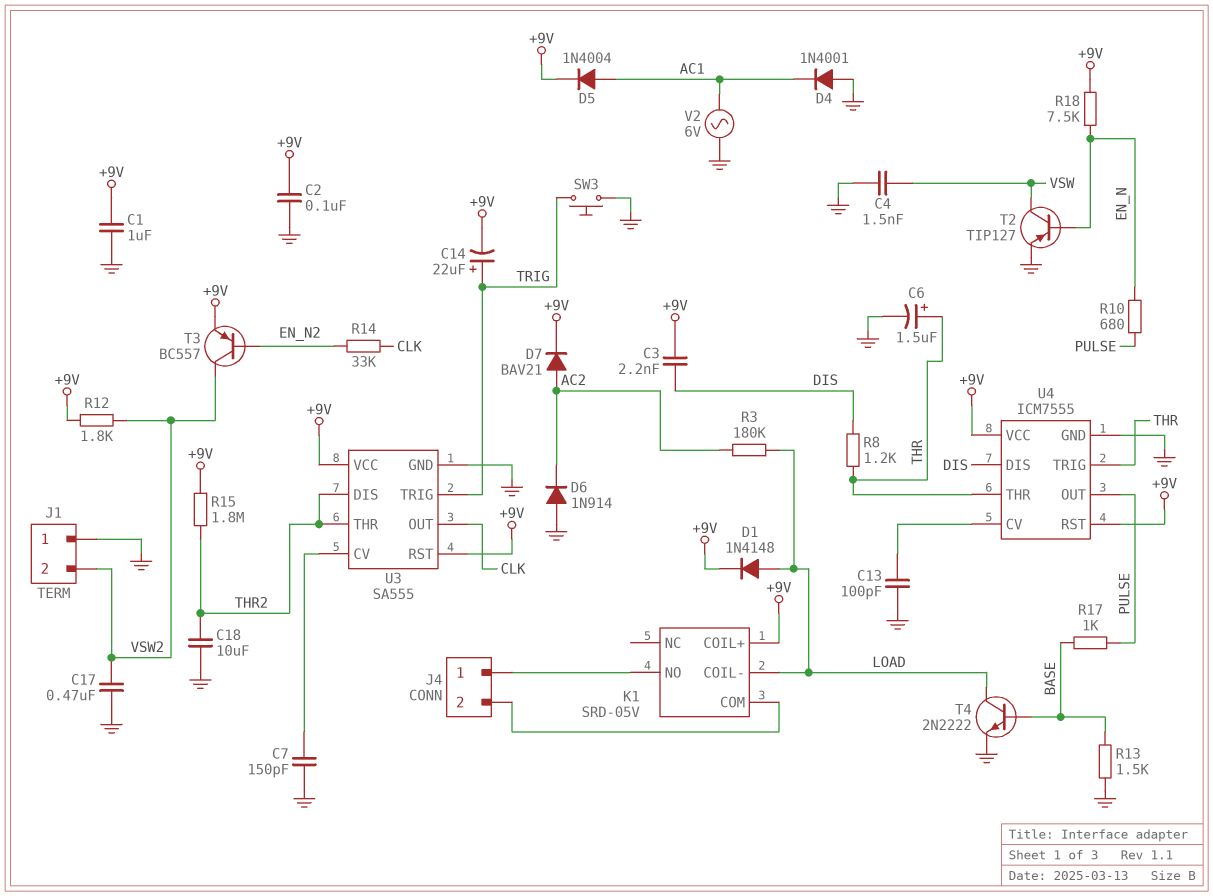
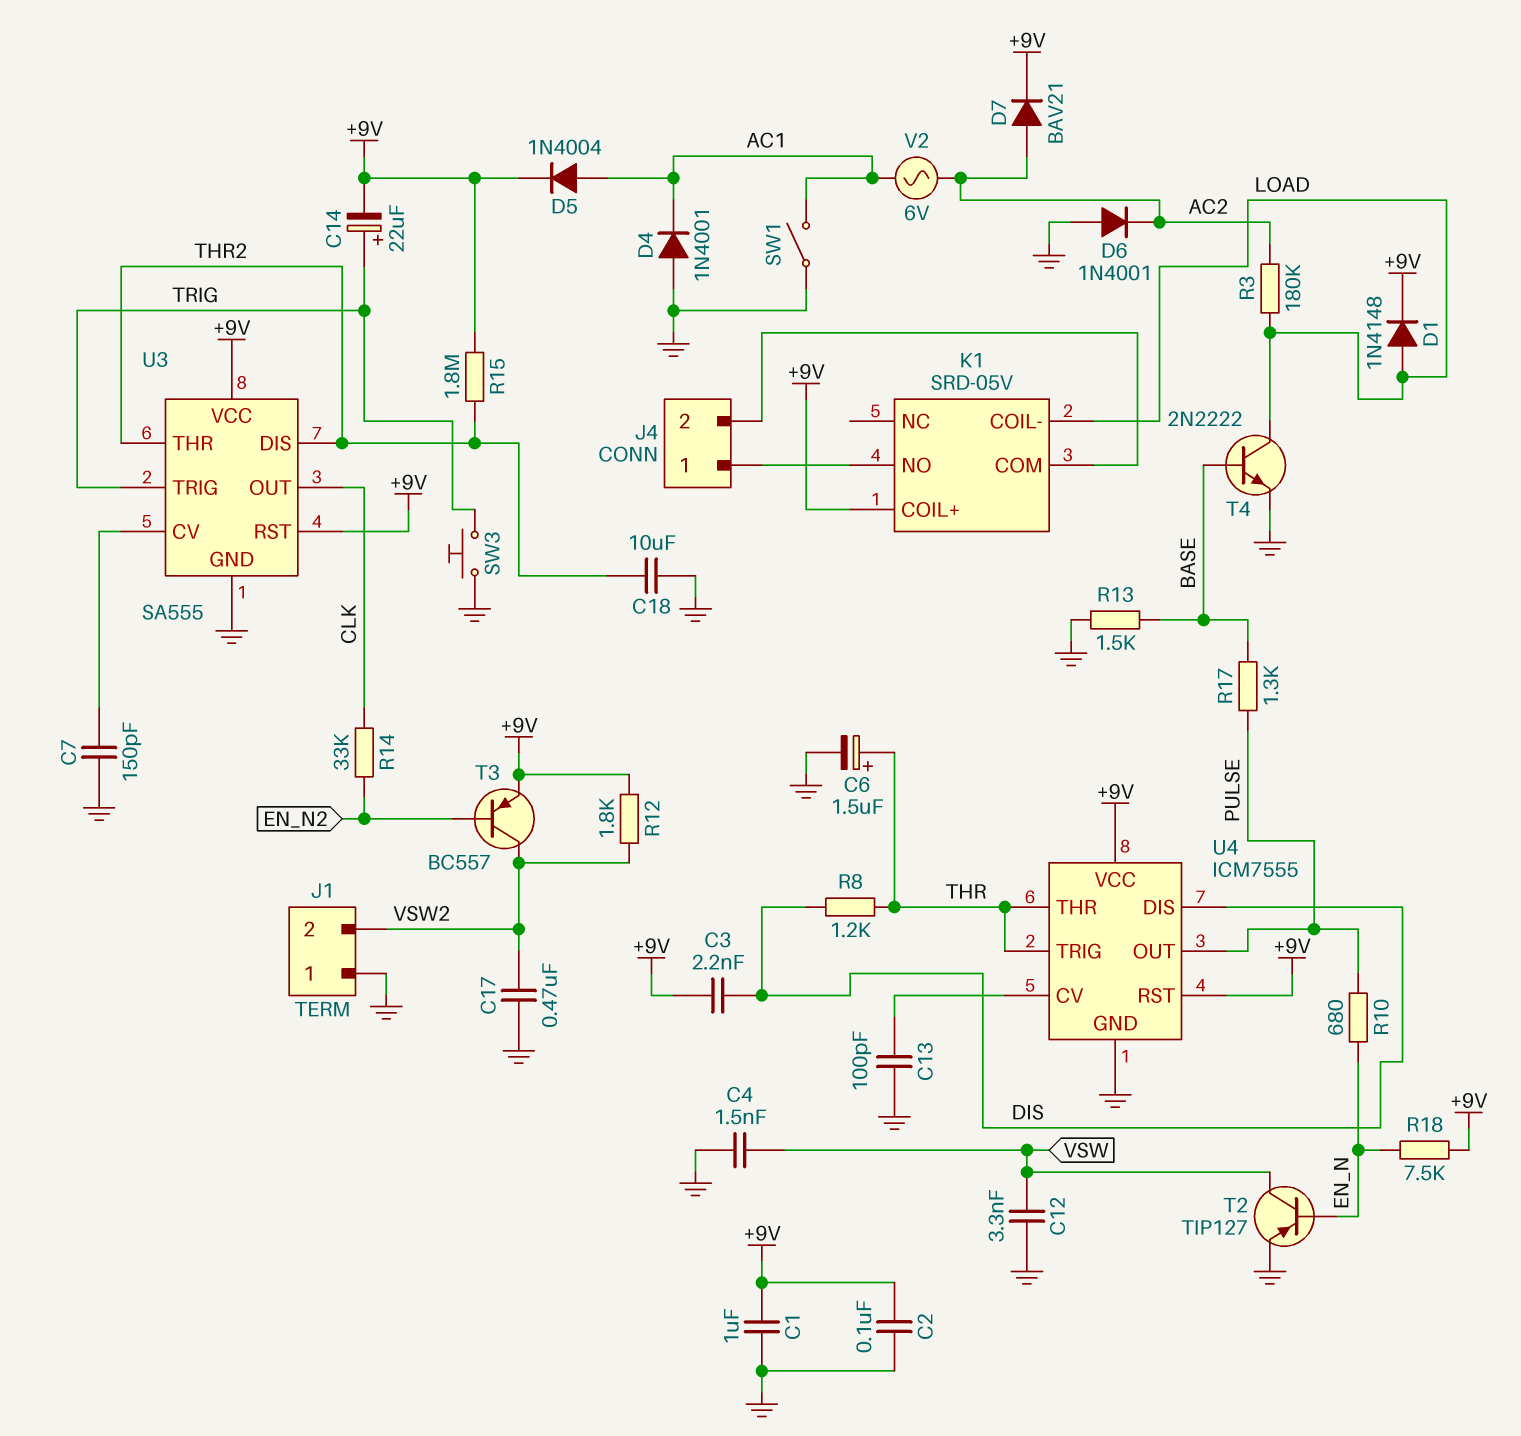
C12: none -> 3.3nF (GND, VSW)
D6: diode 1N914 (A GND, K AC2) -> diode 1N4001 (A GND, K AC2)
R17: 1k (BASE, PULSE) -> 1.3k (BASE, PULSE)
SW1: none -> switch (AC1, GND)
V2: AC 6V (AC1, GND) -> AC 6V (AC1, AC2)

